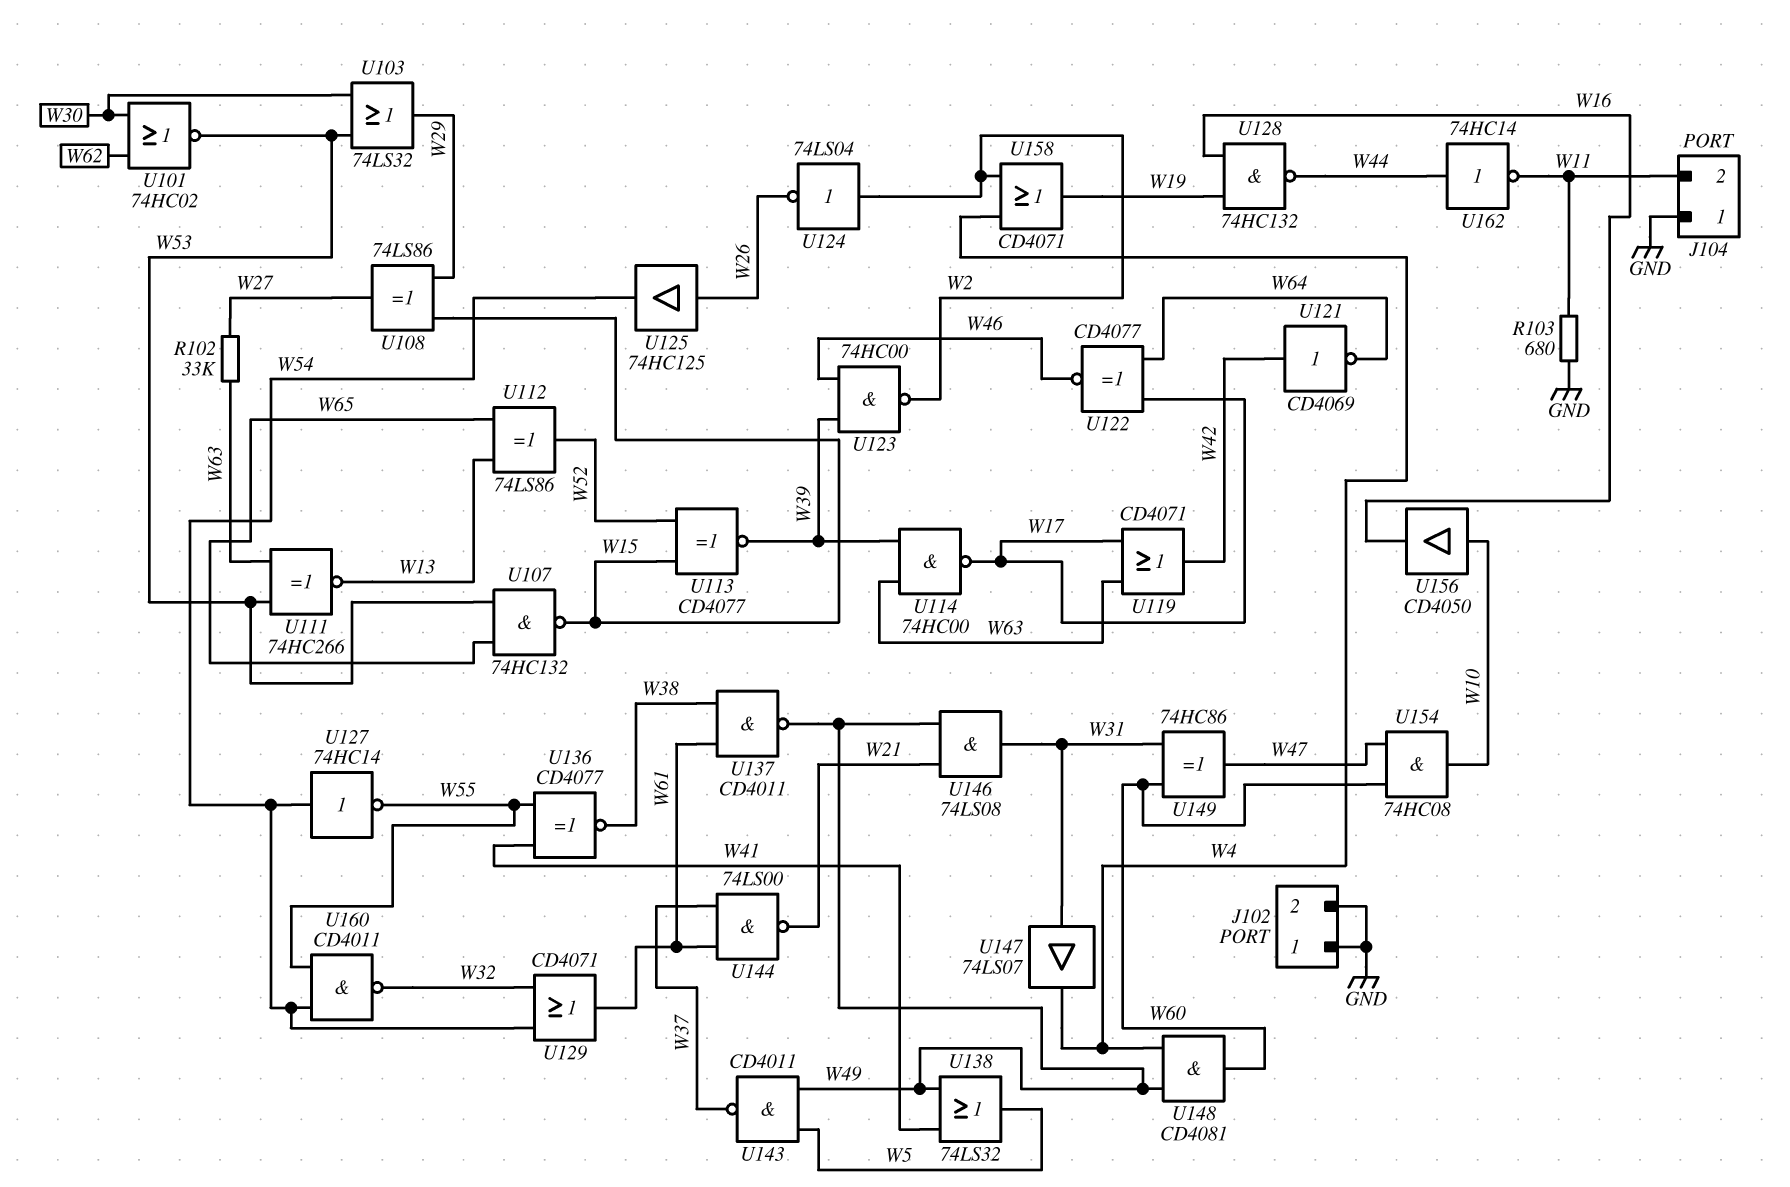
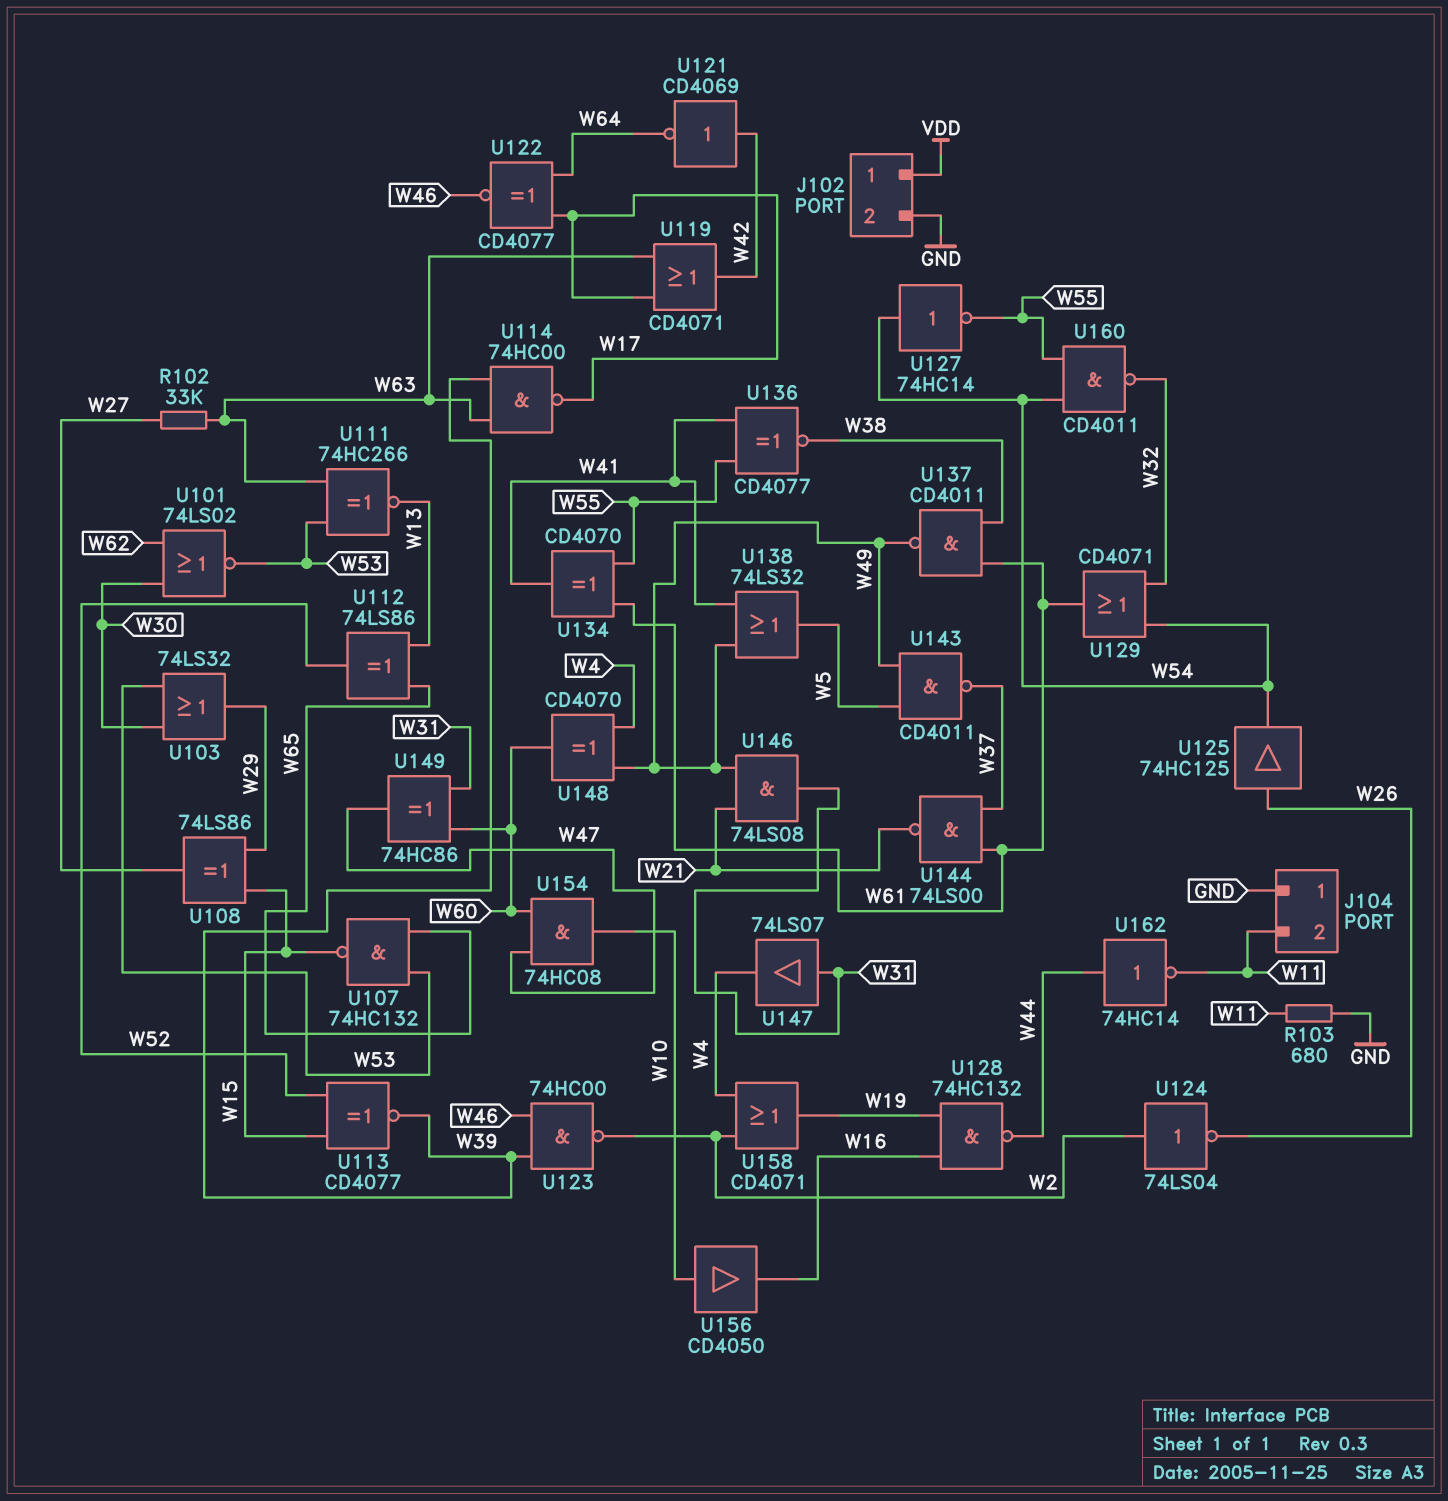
J102 pin 1: GND -> VDD
U101: NOR 74HC02 (in W30, in W62, out W53) -> NOR 74LS02 (in W30, in W62, out W53)
U134: none -> XOR CD4070 (in W55, in W61, out W41)
U148: AND CD4081 (in W4, in W49, out W60) -> XOR CD4070 (in W4, in W49, out W60)

